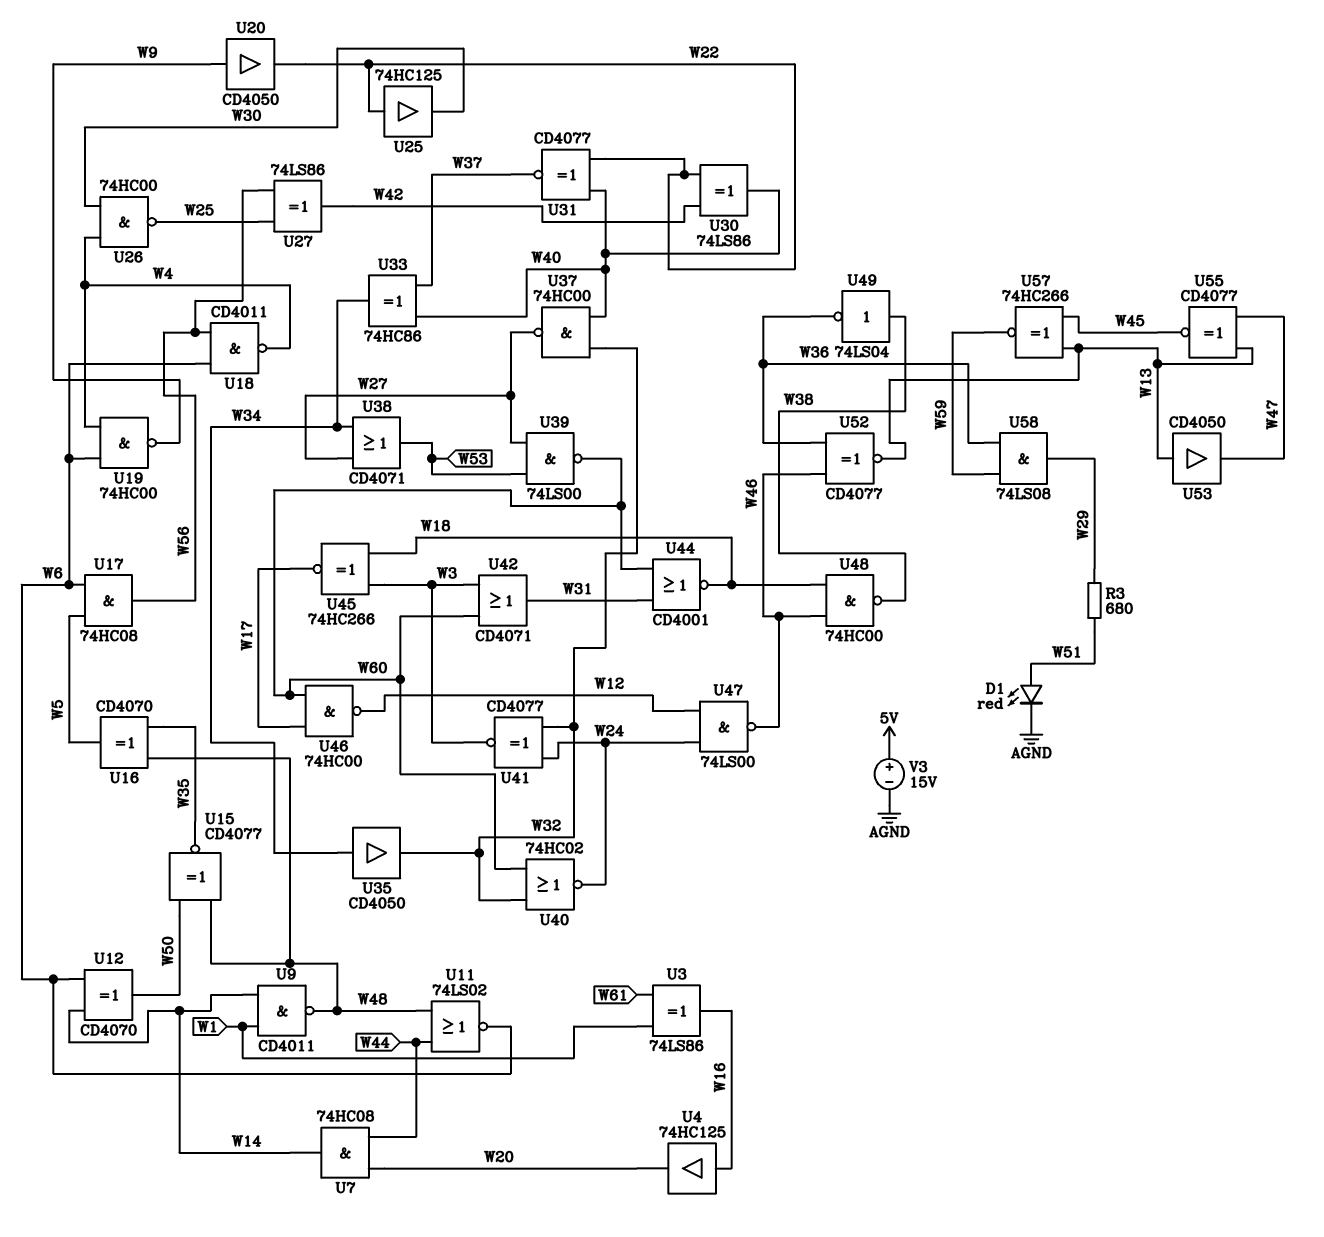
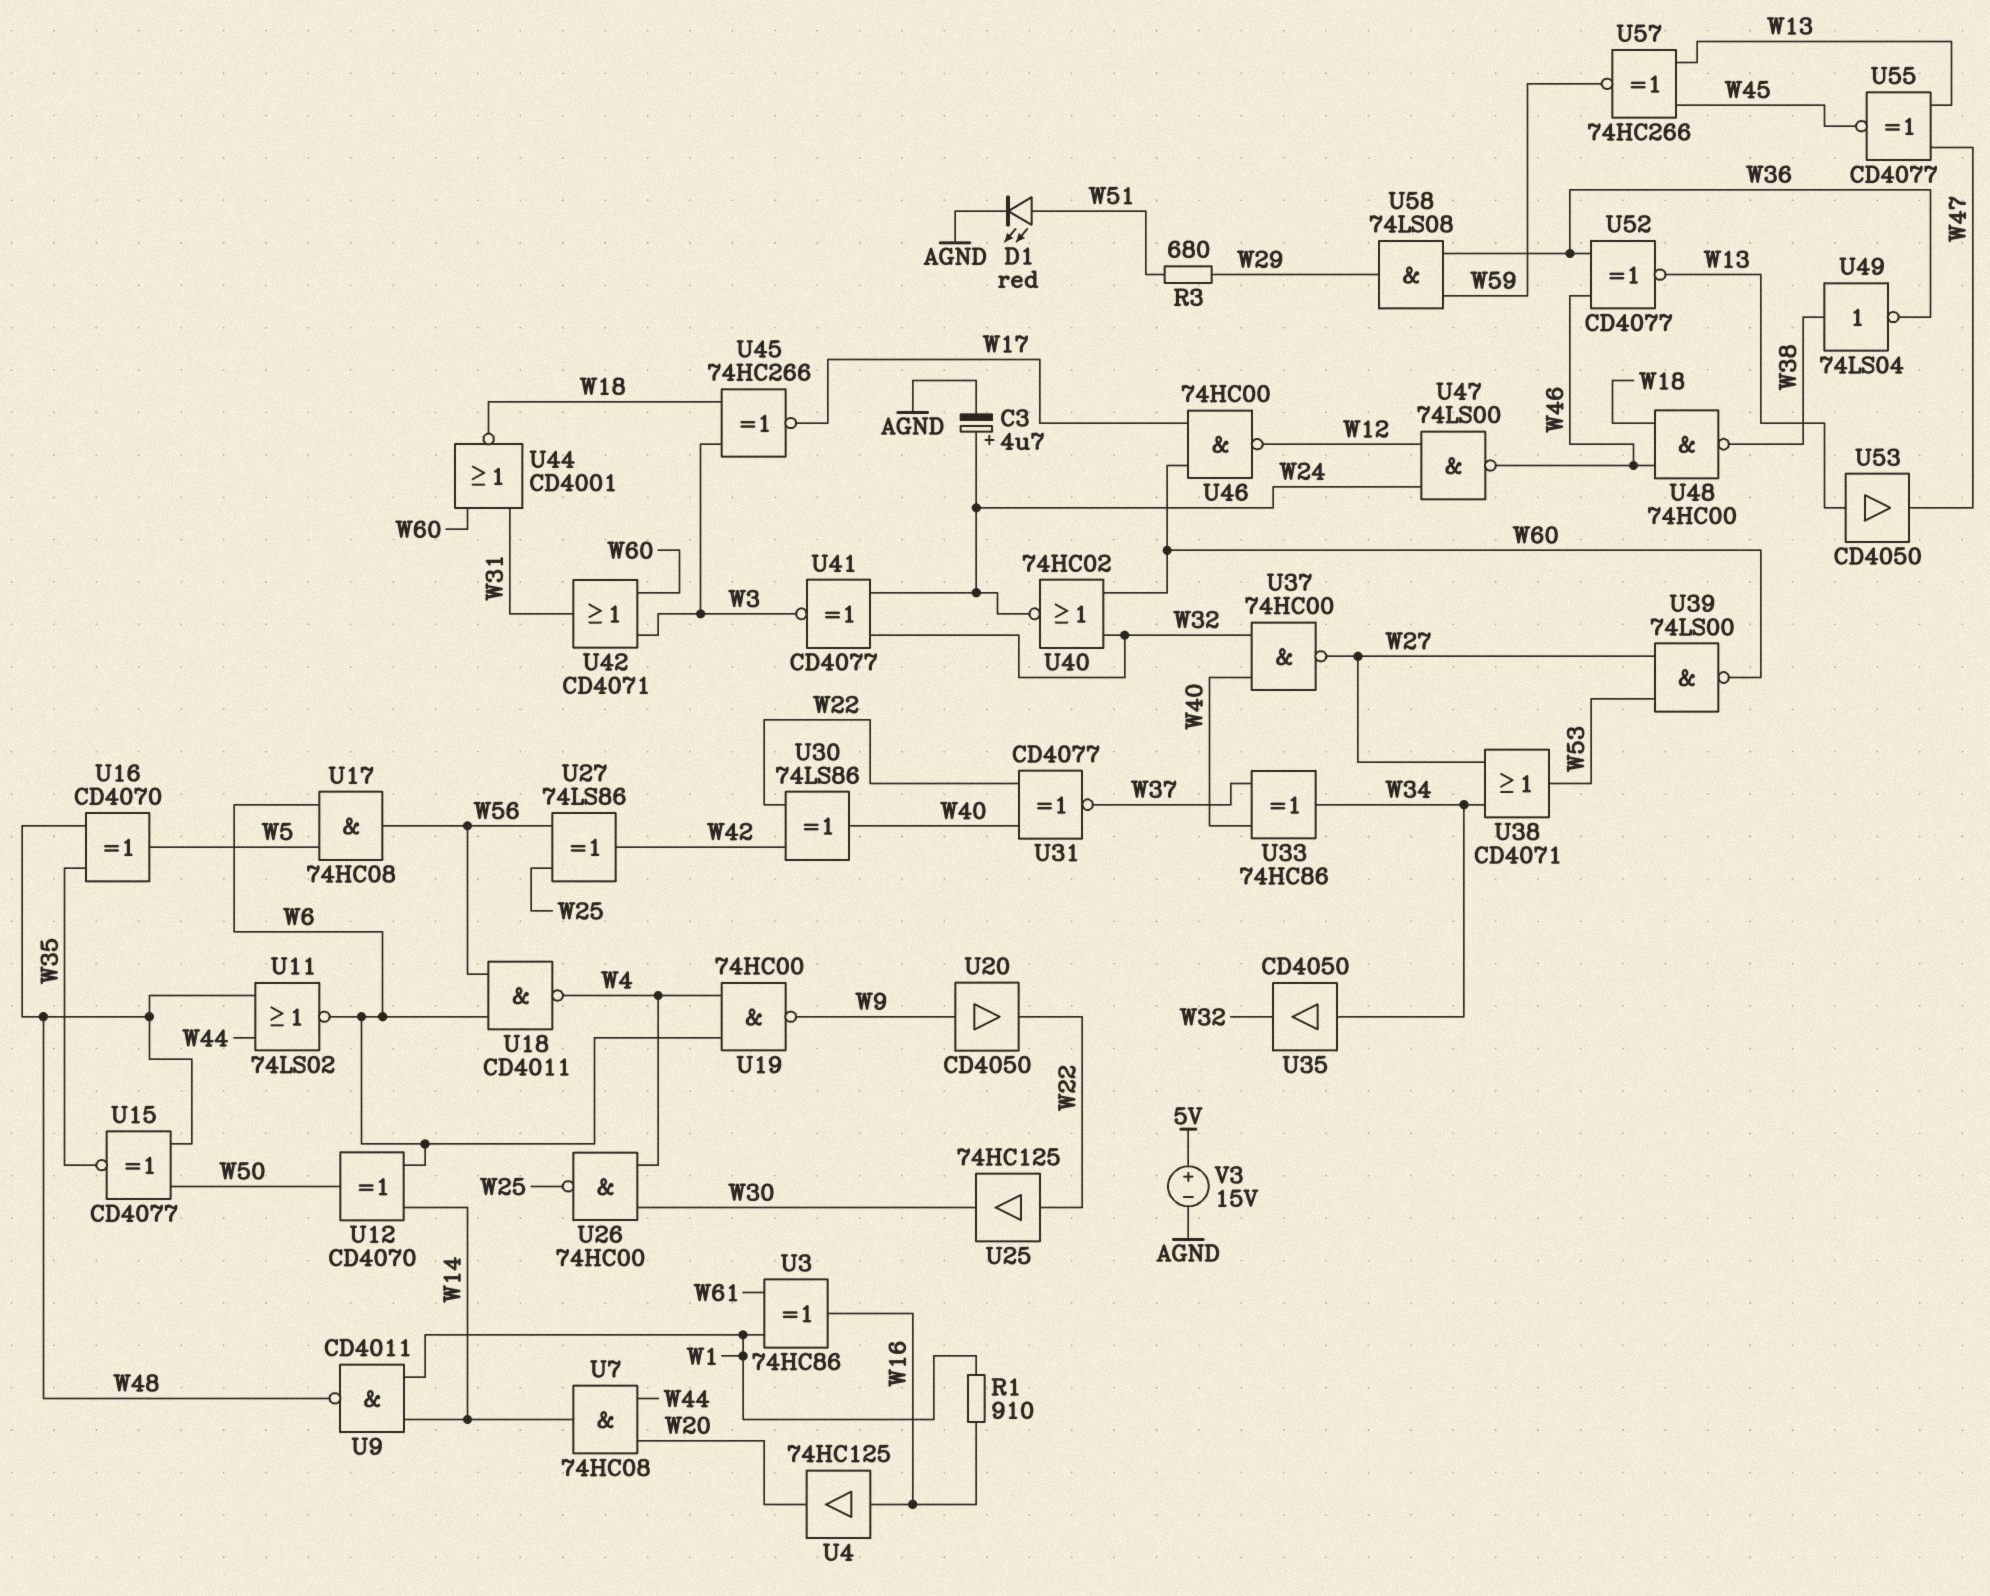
C3: none -> 4.7uF (plus W24, minus AGND)
R1: none -> 910 (W1, W16)
U3: XOR 74LS86 (in W1, in W61, out W16) -> XOR 74HC86 (in W1, in W61, out W16)

